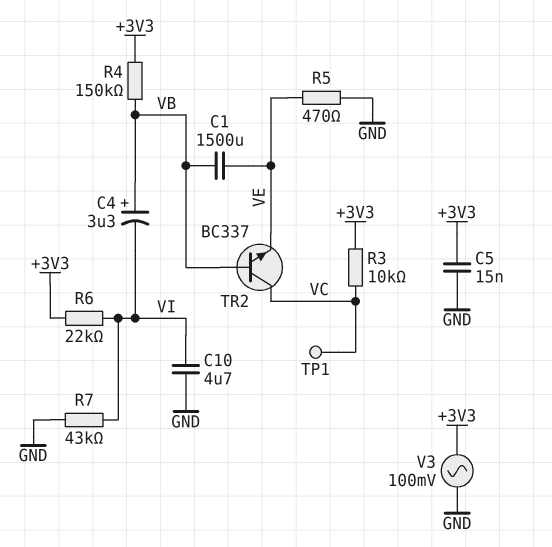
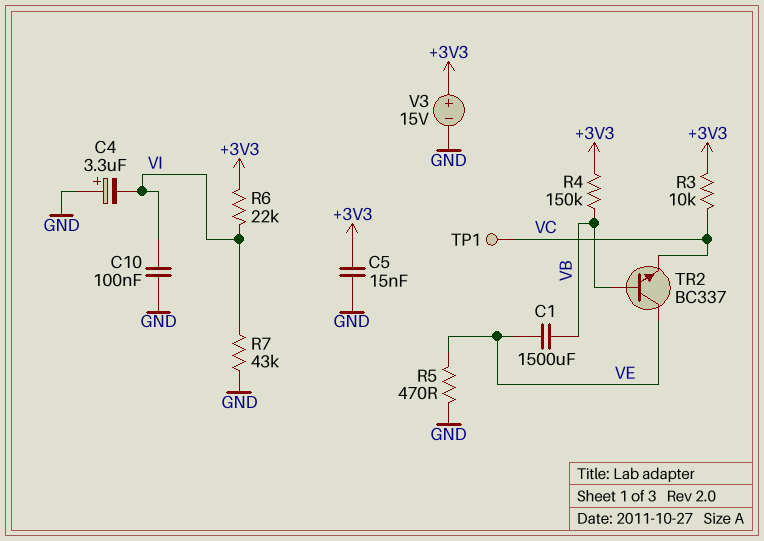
C4: 3.3uF (plus VB, minus VI) -> 3.3uF (plus GND, minus VI)
C10: 4.7uF (GND, VI) -> 100nF (GND, VI)
TR2: NPN BC337 (B VB, C VC, E VE) -> NPN BC337 (B VB, C VE, E VC)
V3: AC 100mV (+3V3, GND) -> 15V (plus +3V3, minus GND)

